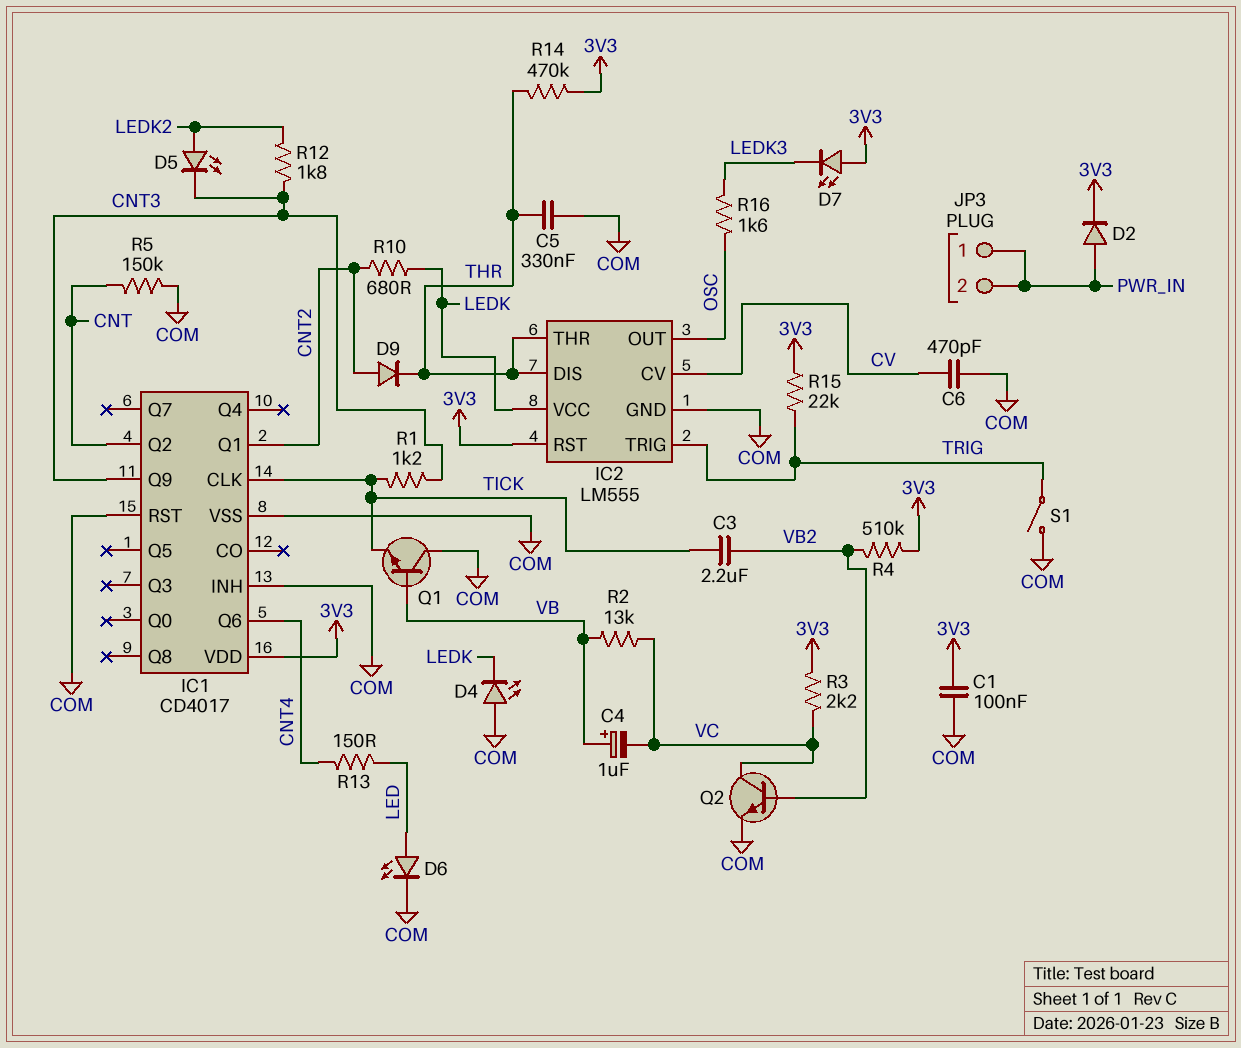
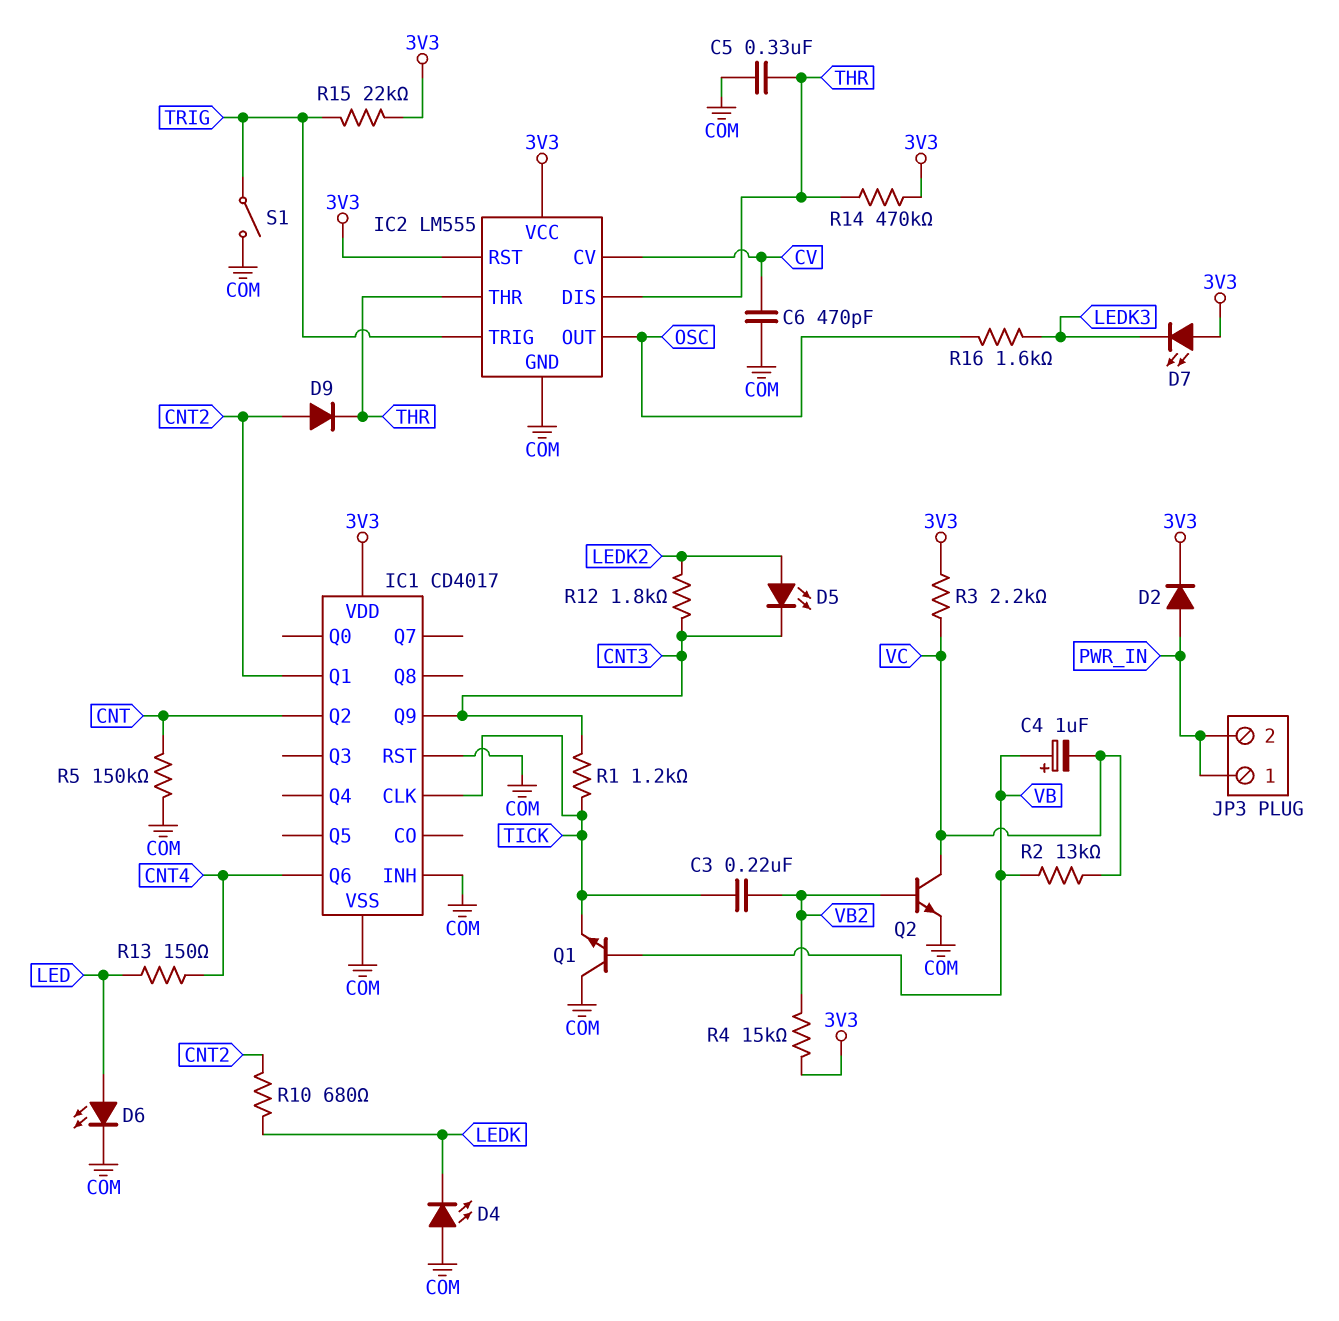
C1: 100nF (3V3, COM) -> none
C3: 2.2uF (TICK, VB2) -> 220nF (TICK, VB2)
IC2 pin VCC: LEDK -> 3V3
R4: 510k (3V3, VB2) -> 15k (3V3, VB2)

